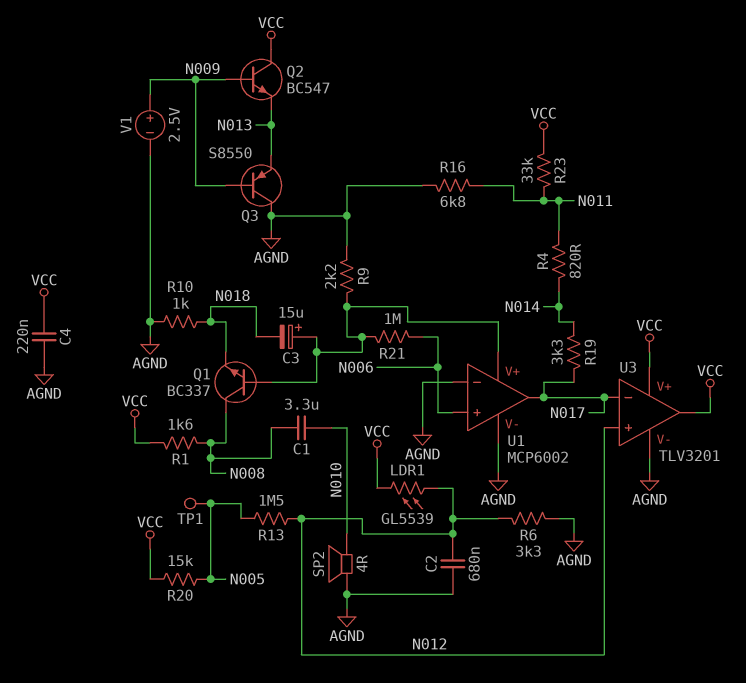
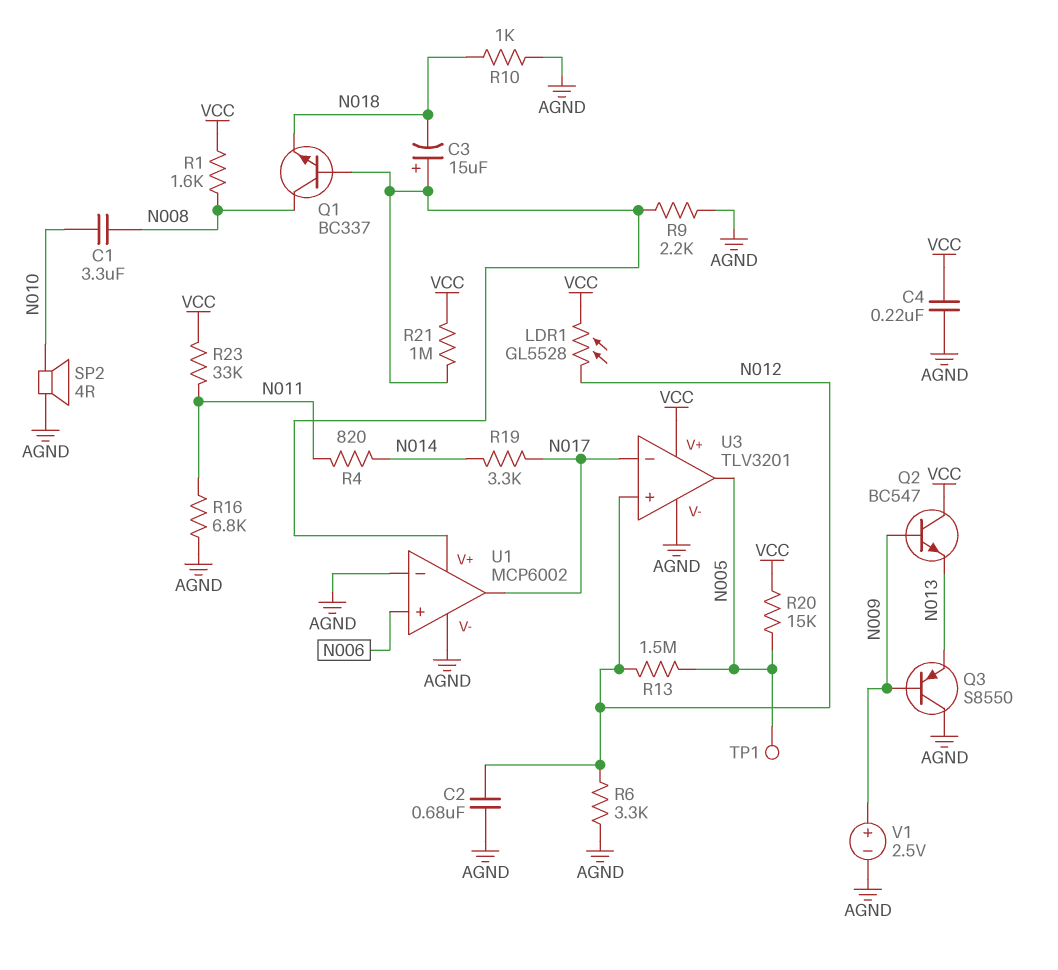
LDR1: GL5539 (N012, VCC) -> GL5528 (N012, VCC)
R21: 1M (N006, U1/V+) -> 1M (U1/V+, VCC)
U3 pin out: VCC -> N005

